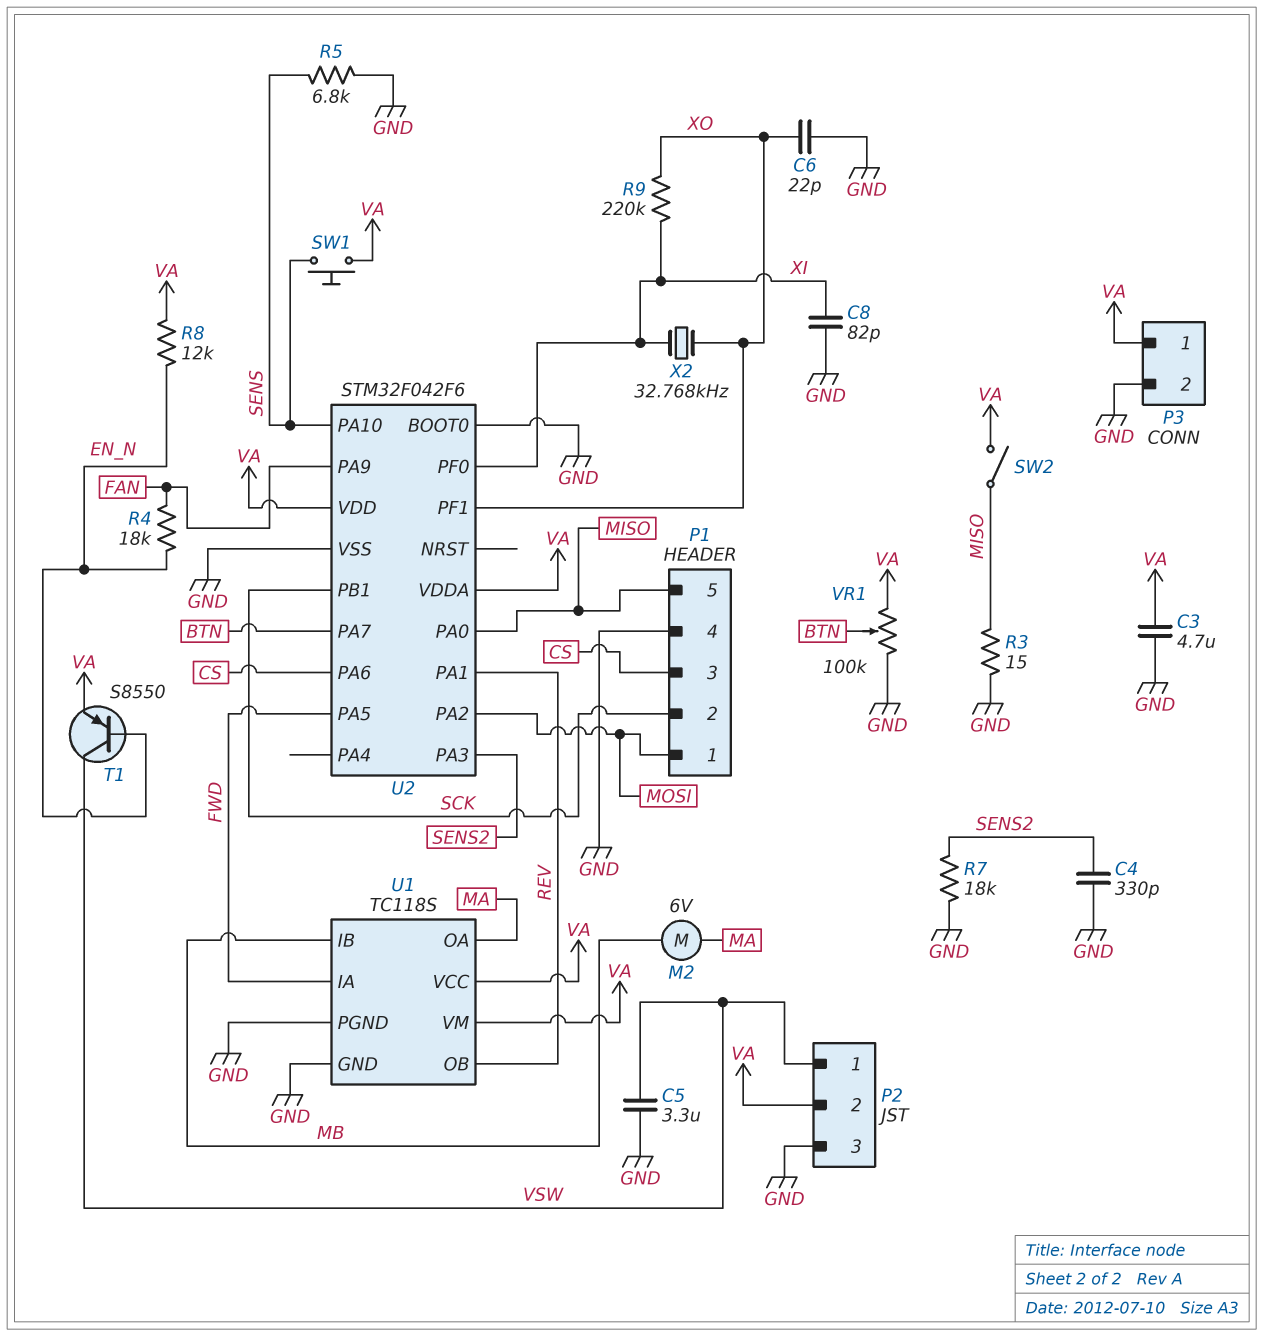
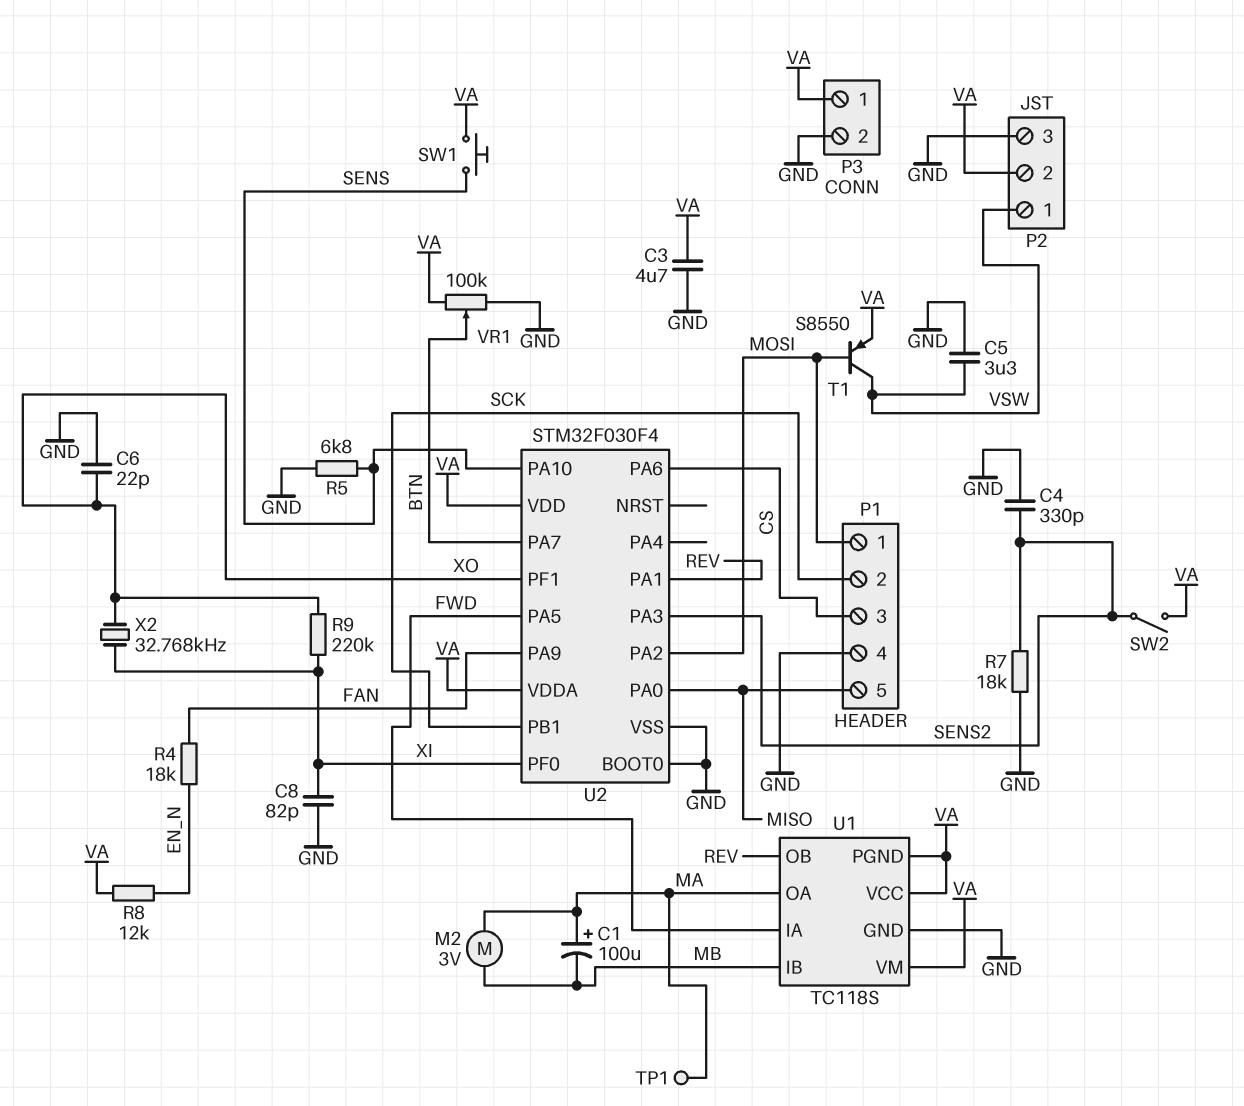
C1: none -> 100uF (plus MA, minus MB)
M2: motor 6V (MA, MB) -> motor 3V (MA, MB)
R3: 15 (GND, MISO) -> none
SW2: switch (MISO, VA) -> switch (SENS2, VA)
T1: PNP S8550 (B EN_N, C VSW, E VA) -> PNP S8550 (B MOSI, C VSW, E VA)
TP1: none -> test point (MA)
U1 pin PGND: GND -> VA
U2: STM32F042F6 -> STM32F030F4

